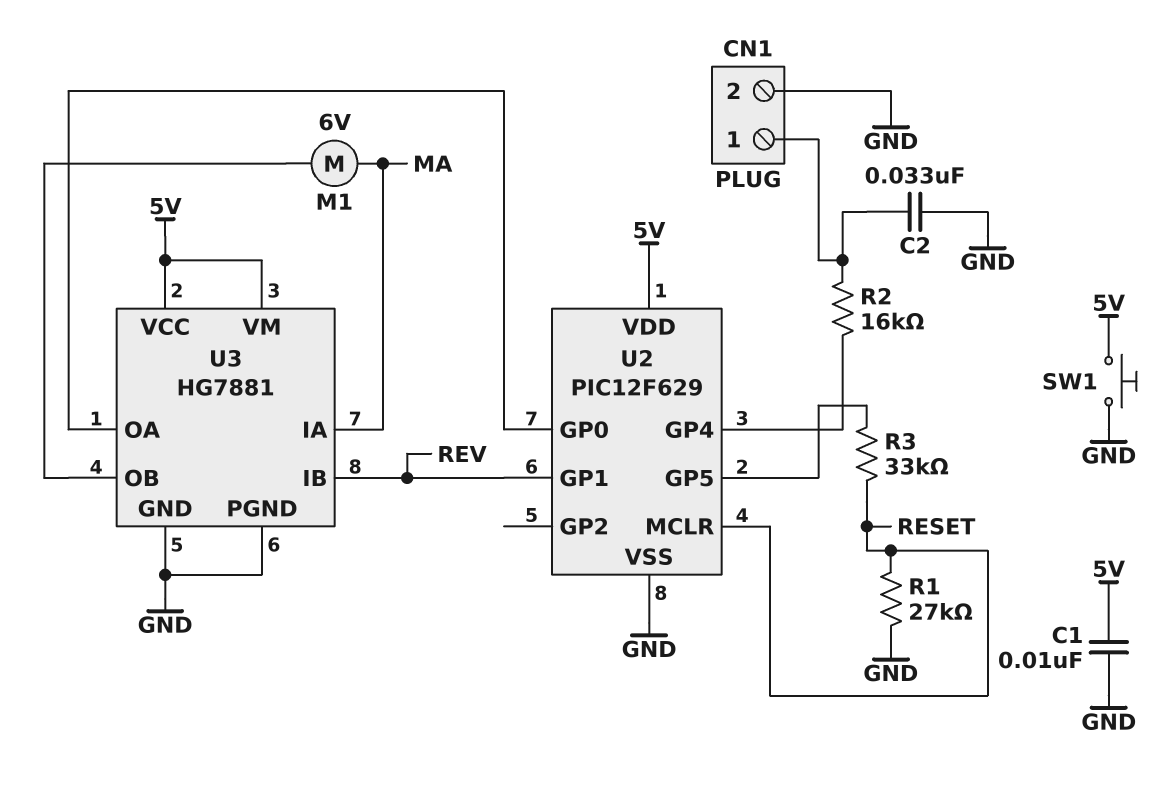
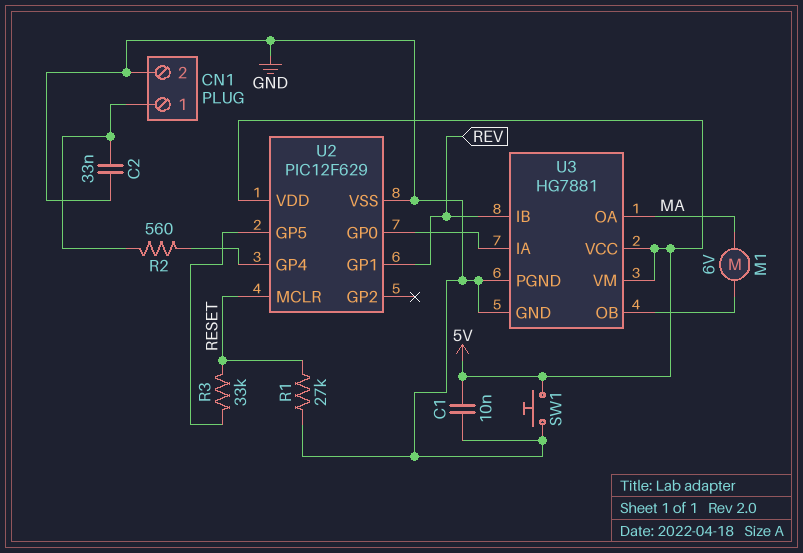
R2: 16k (CN1/1, U2/GP4) -> 560 (CN1/1, U2/GP4)
U3 pin IA: MA -> U2/GP0
U3 pin OA: U2/GP0 -> MA

